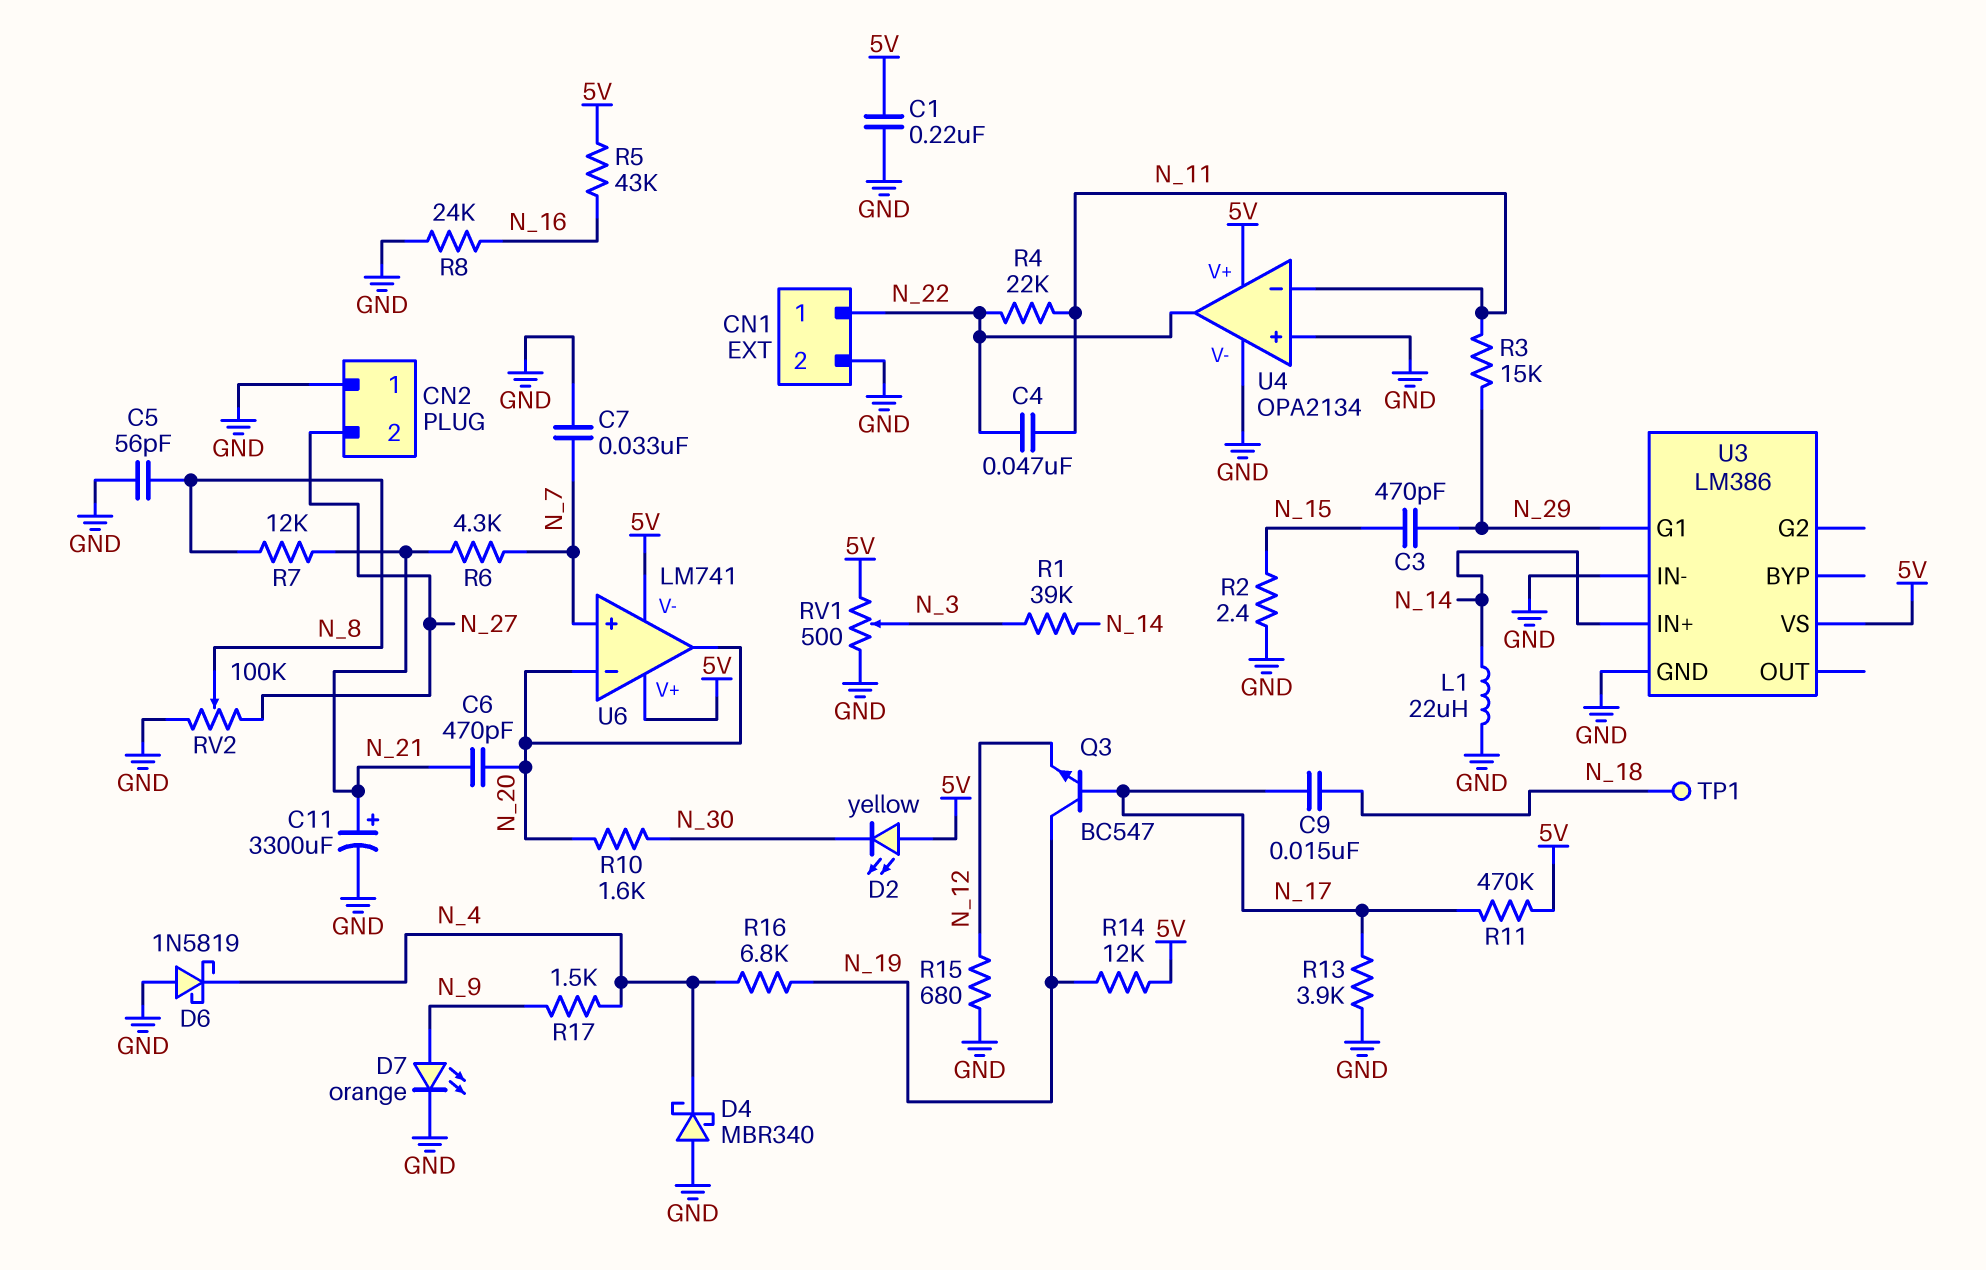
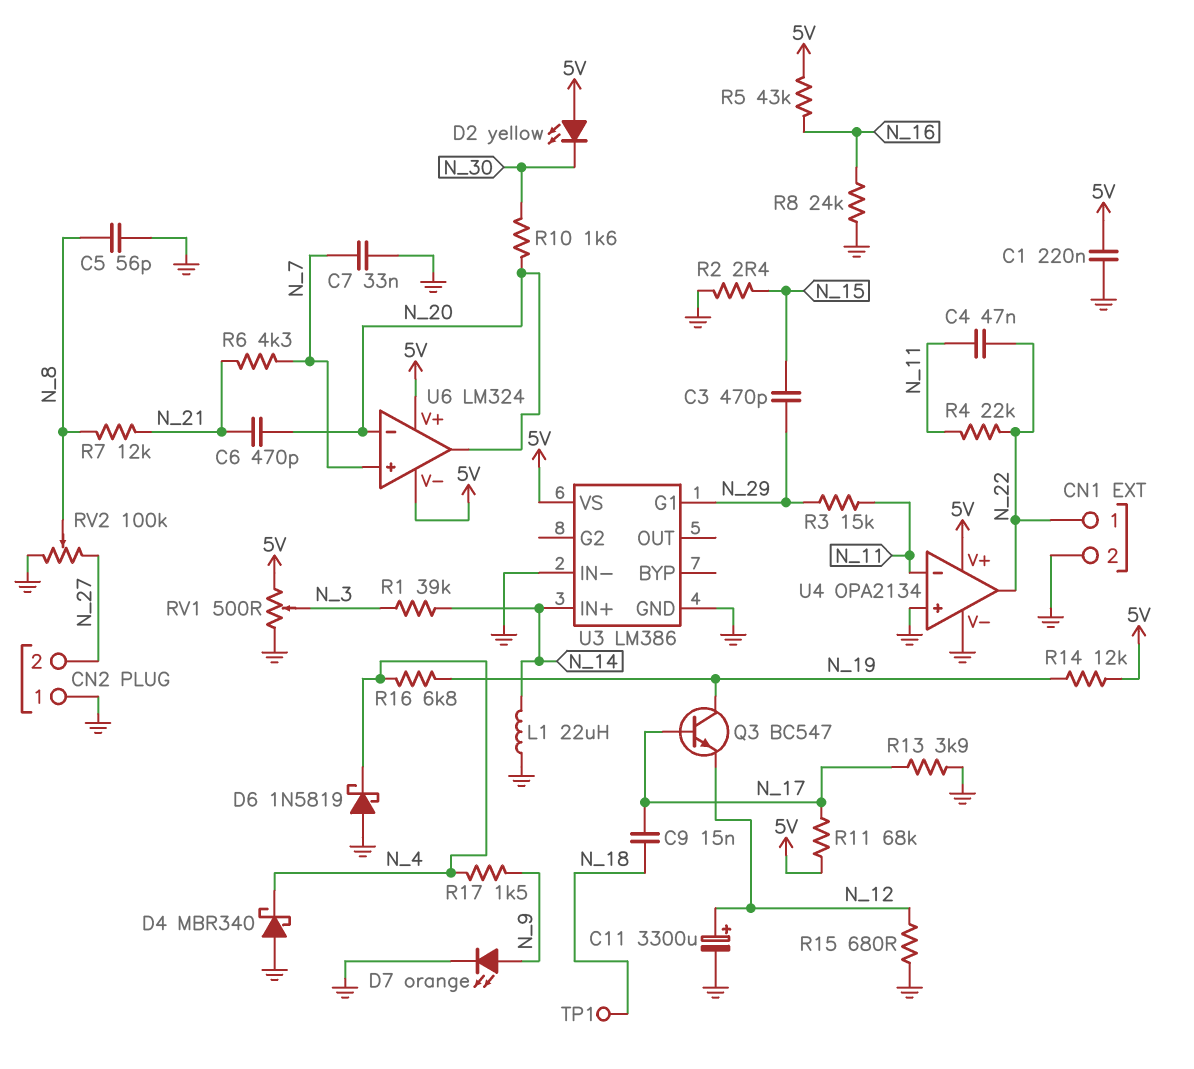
C11: 3300uF (plus N_21, minus GND) -> 3300uF (plus N_12, minus GND)
R11: 470k (5V, N_17) -> 68k (5V, N_17)
U6: LM741 -> LM324

